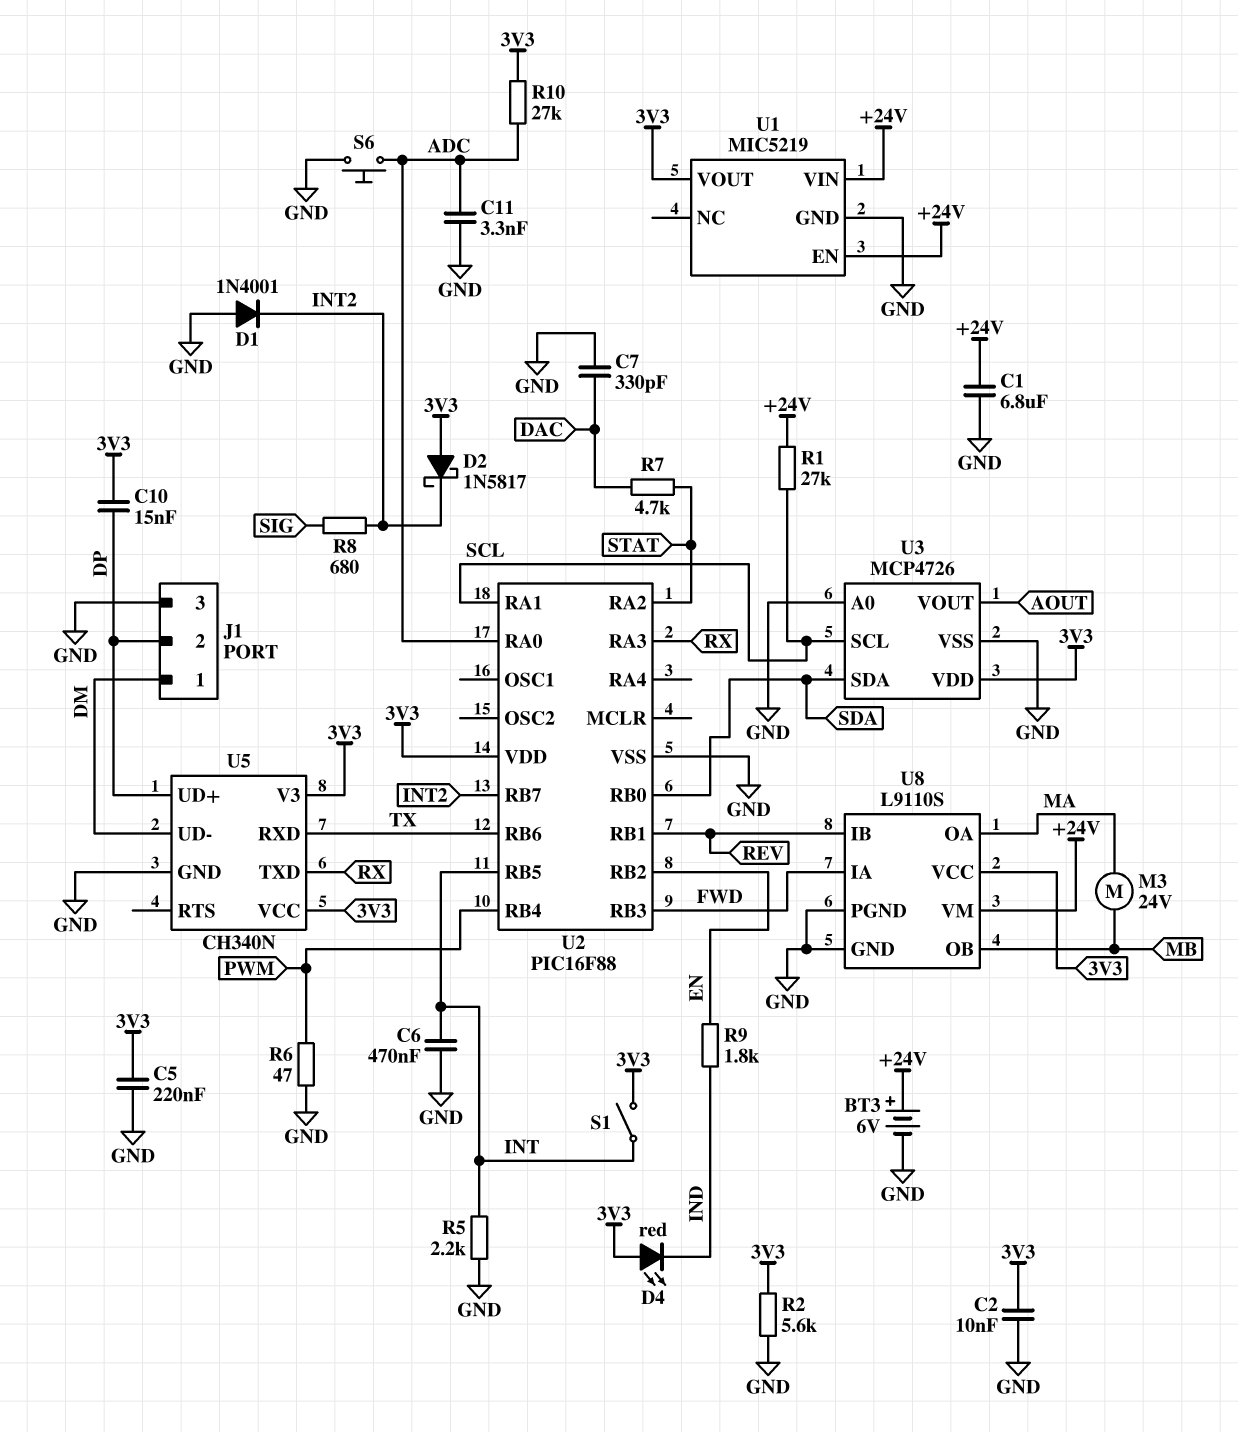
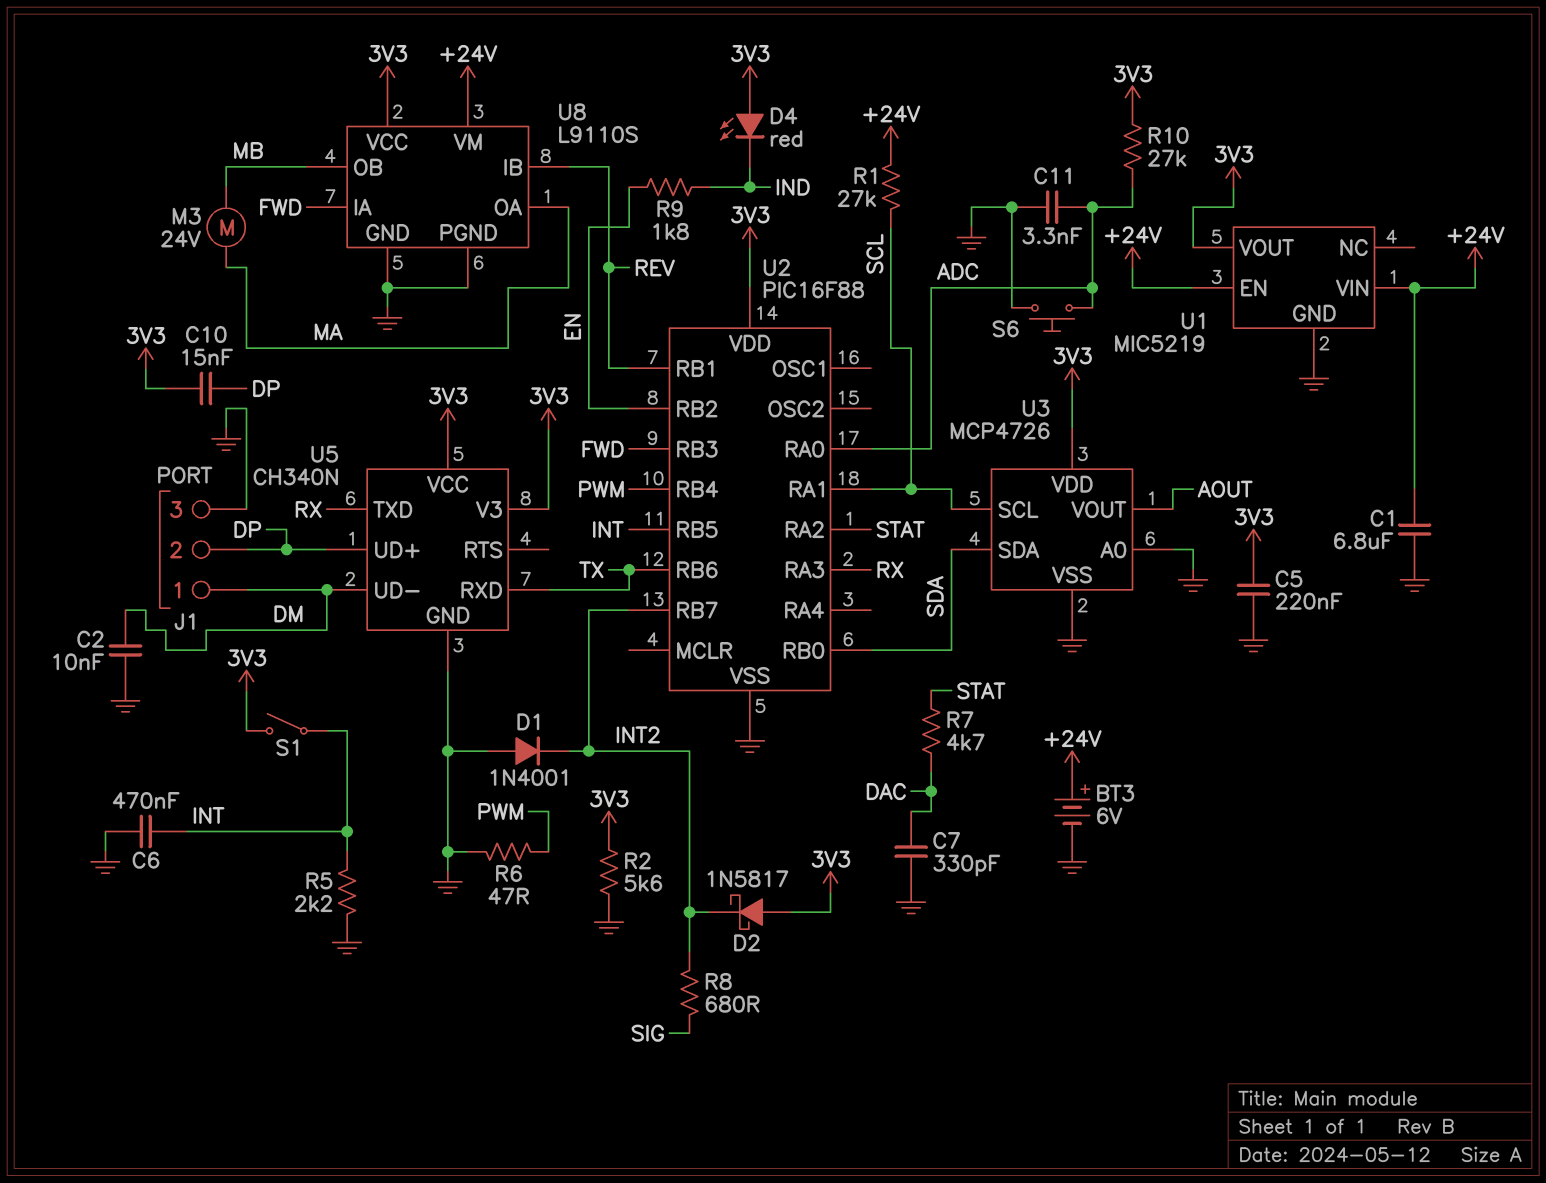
C2: 10nF (3V3, GND) -> 10nF (DM, GND)

